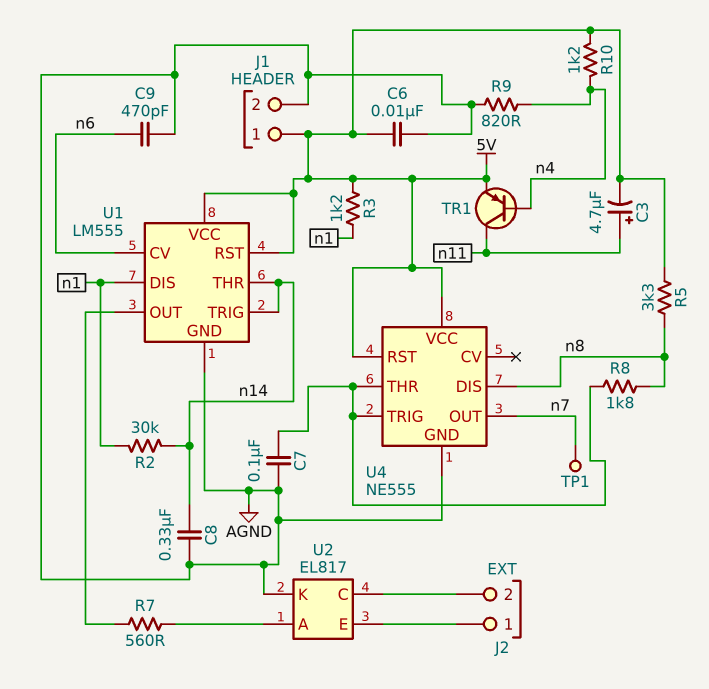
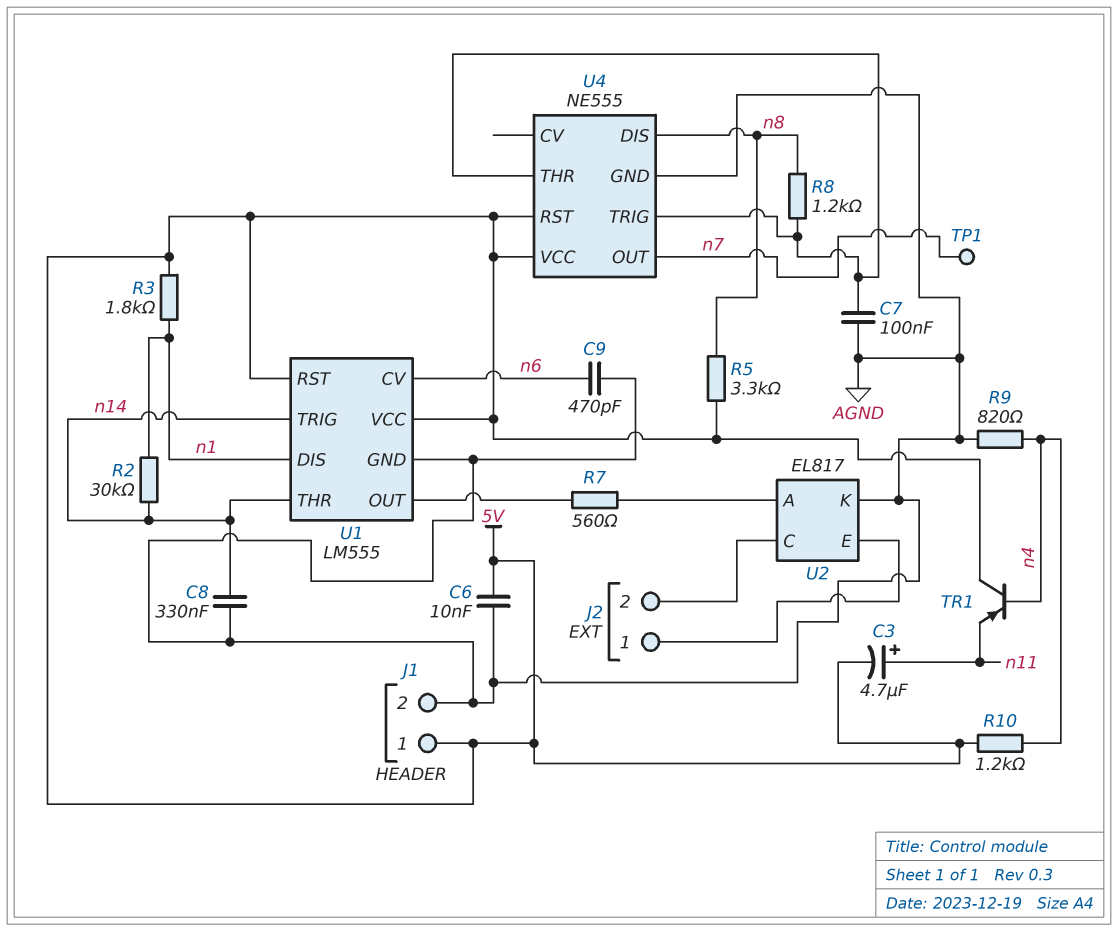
R3: 1.2k (5V, n1) -> 1.8k (5V, n1)
R8: 1.8k (U4/THR, n8) -> 1.2k (U4/THR, n8)
TR1: PNP (B n4, C n11, E 5V) -> PNP (B n4, C 5V, E n11)

